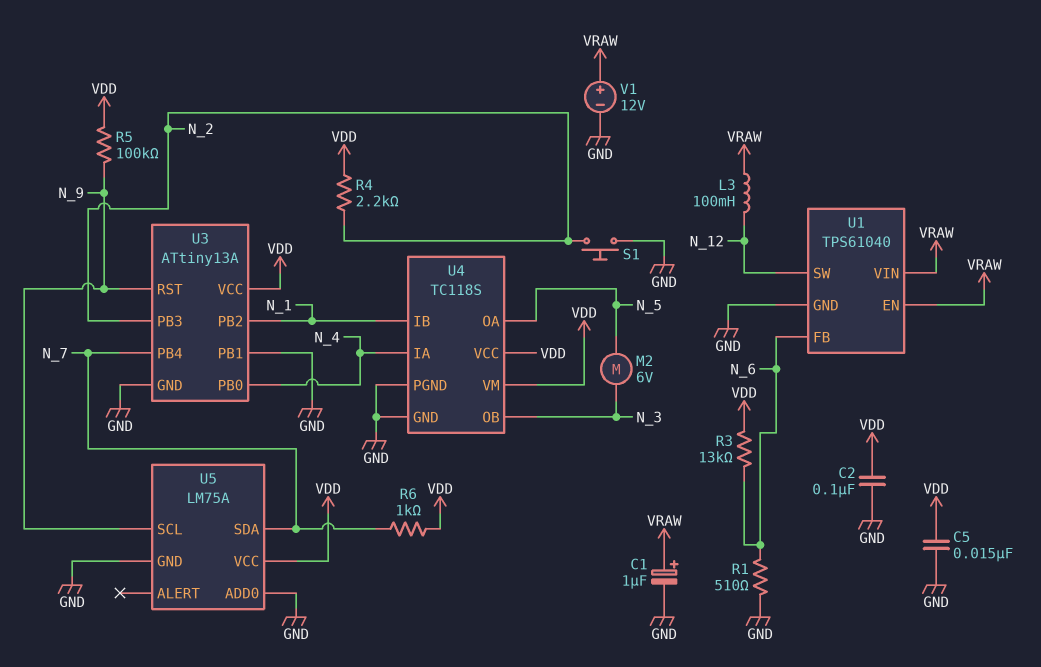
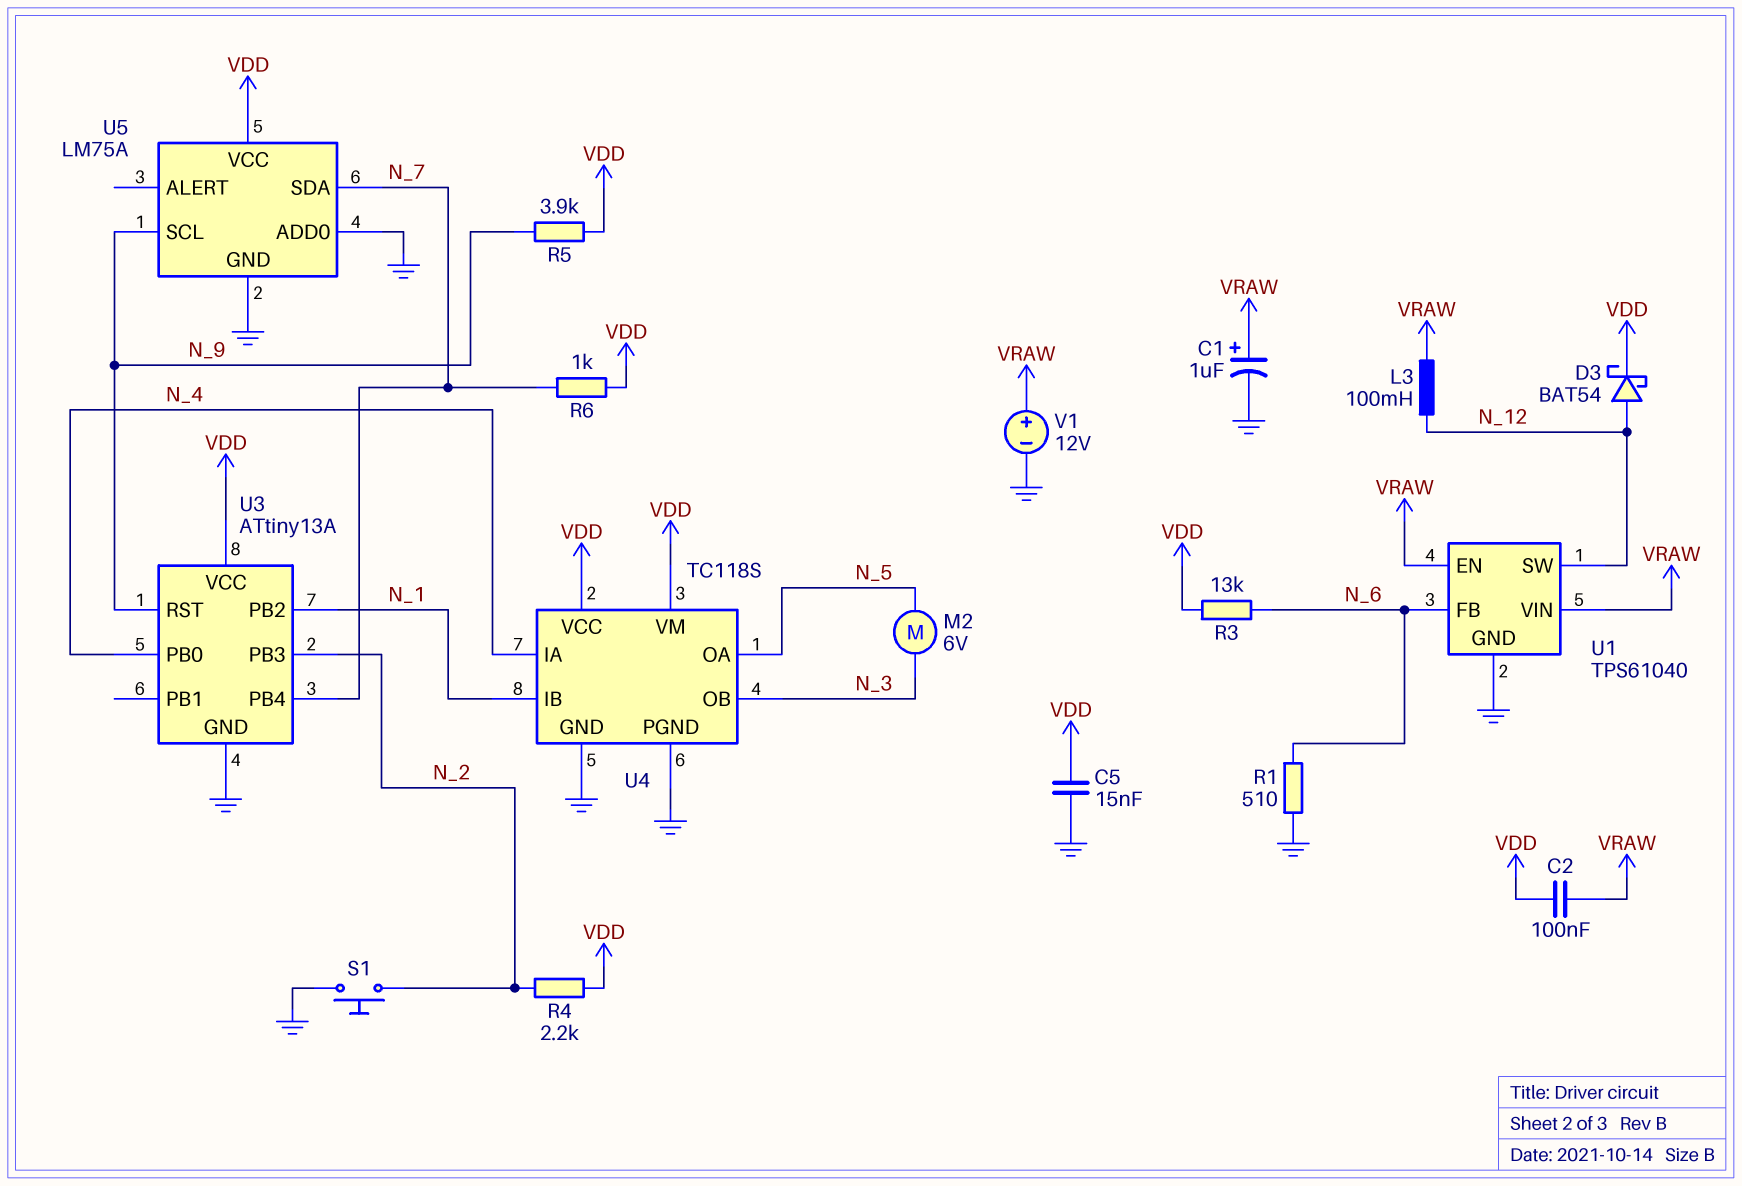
C2: 100nF (GND, VDD) -> 100nF (VDD, VRAW)
D3: none -> schottky BAT54 (A N_12, K VDD)
R5: 100k (N_9, VDD) -> 3.9k (N_9, VDD)
U3 pin PB1: GND -> none

